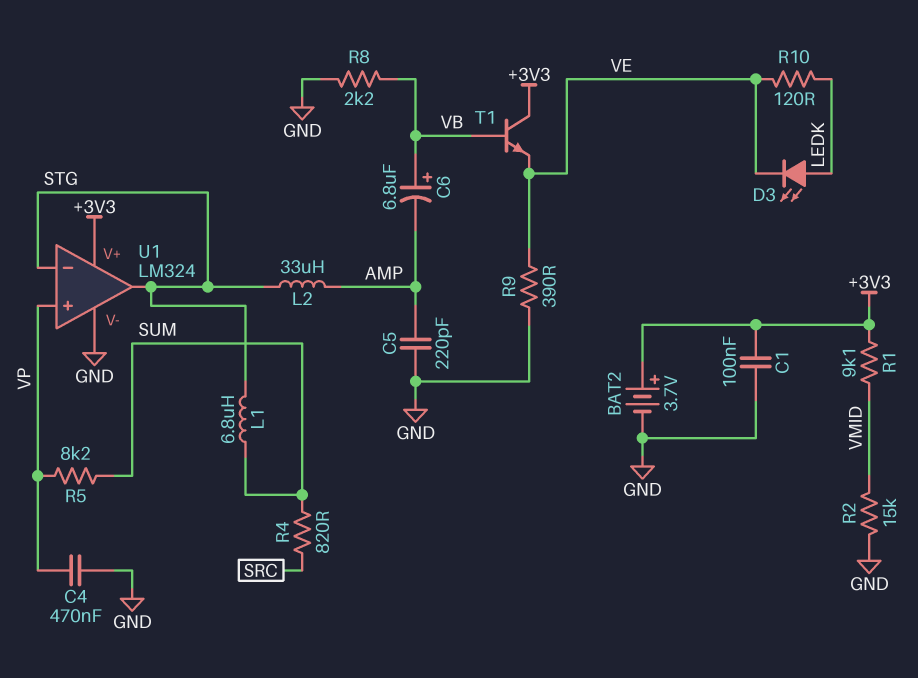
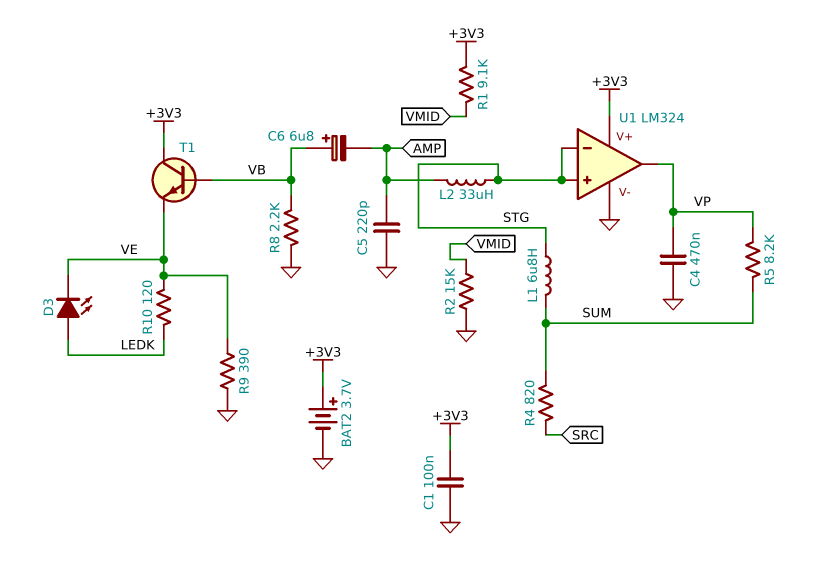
U1 pin in+: VP -> STG
U1 pin out: STG -> VP

